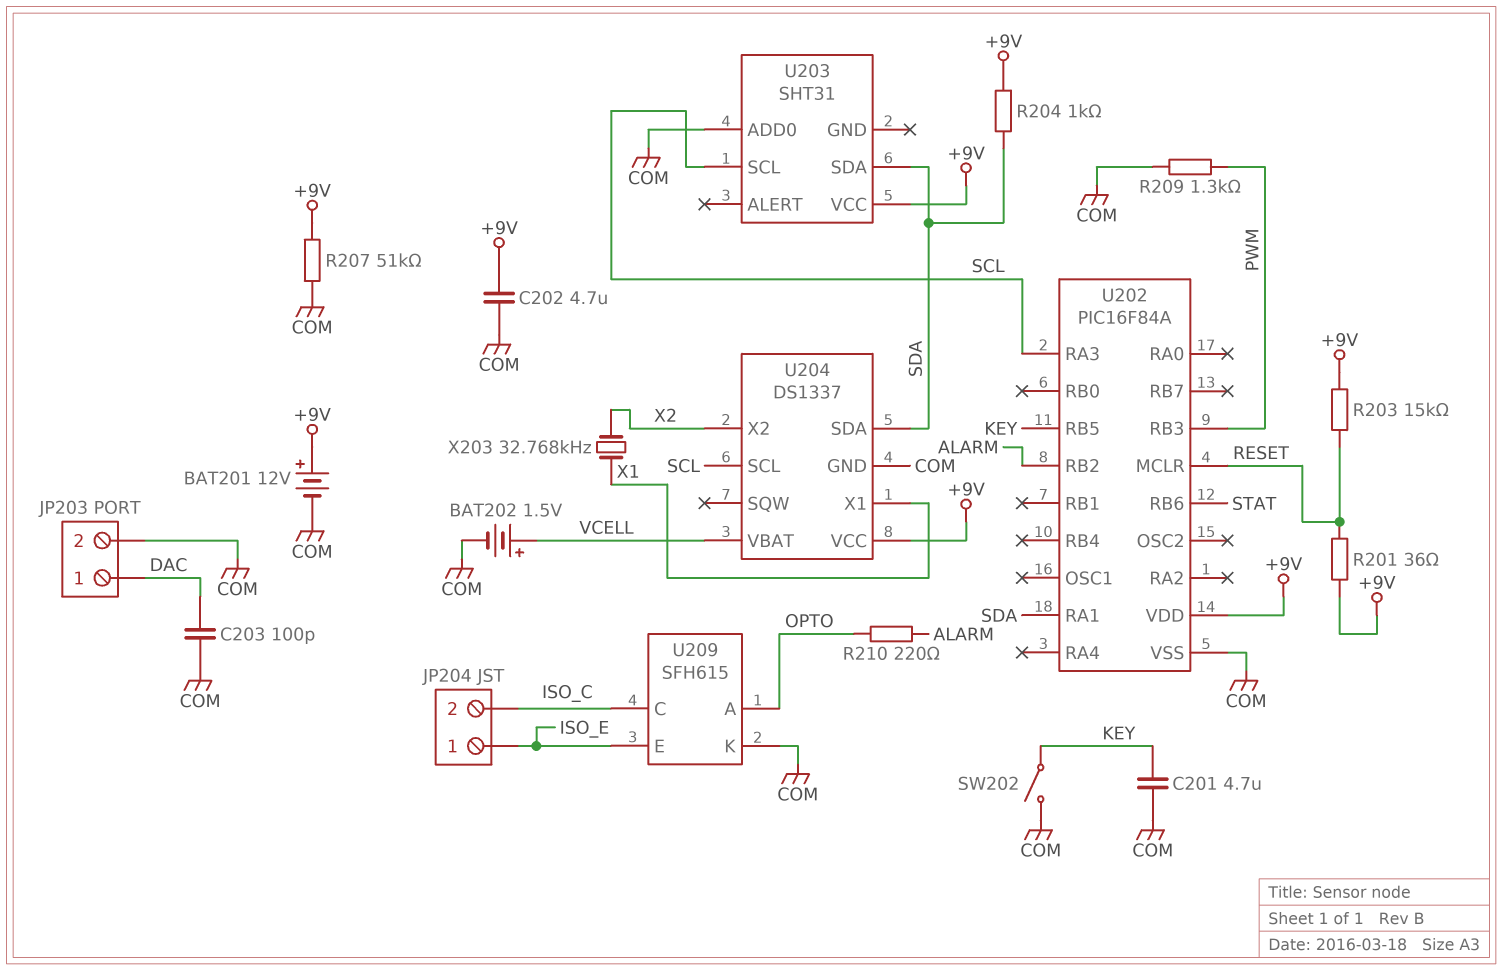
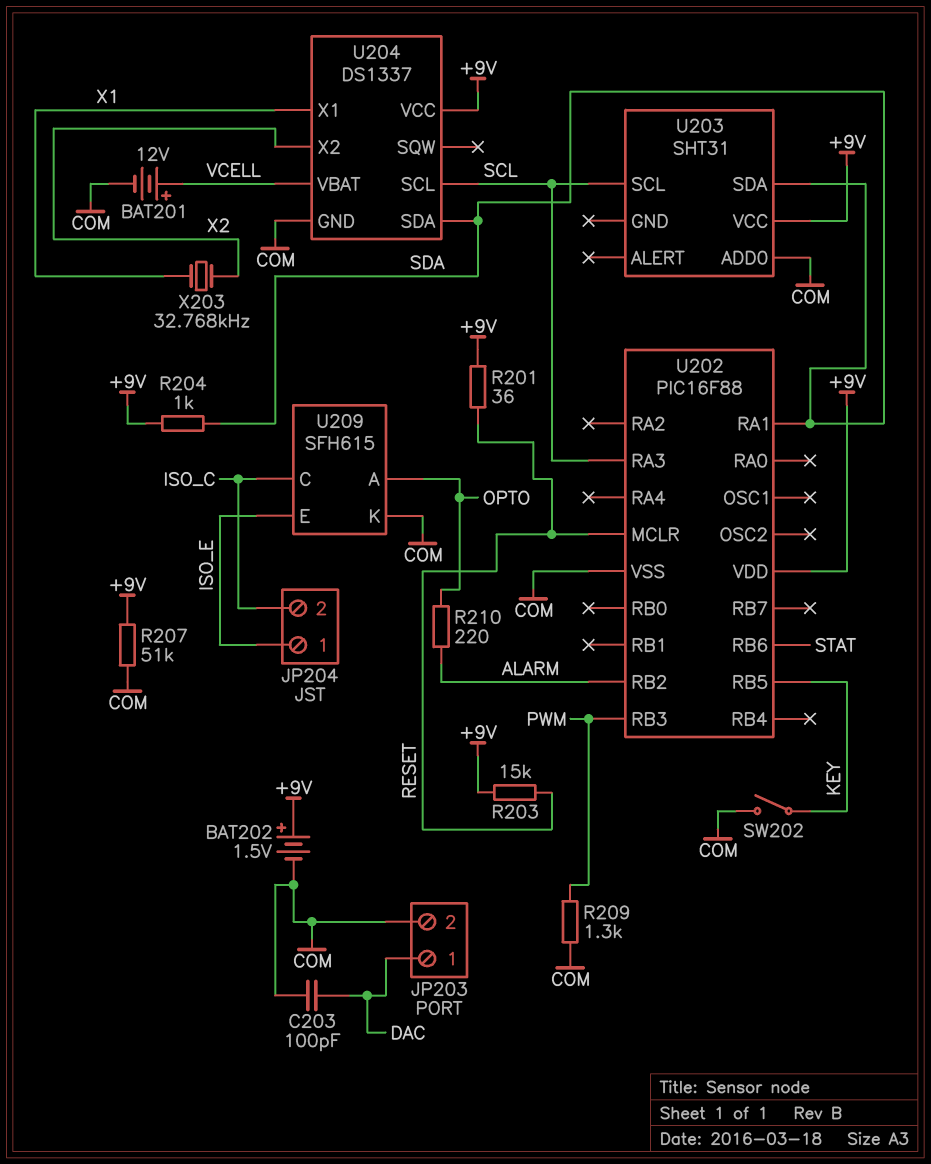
BAT201: 12V (plus +9V, minus COM) -> 12V (plus VCELL, minus COM)
BAT202: 1.5V (plus VCELL, minus COM) -> 1.5V (plus +9V, minus COM)
C201: 4.7uF (COM, KEY) -> none
C202: 4.7uF (+9V, COM) -> none
U202: PIC16F84A -> PIC16F88

